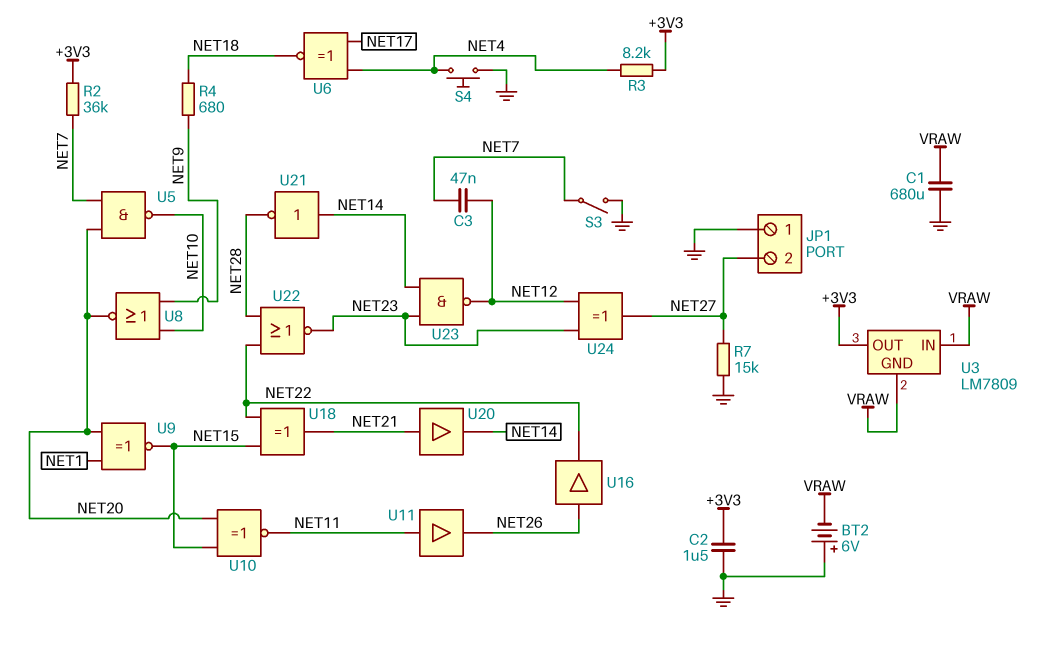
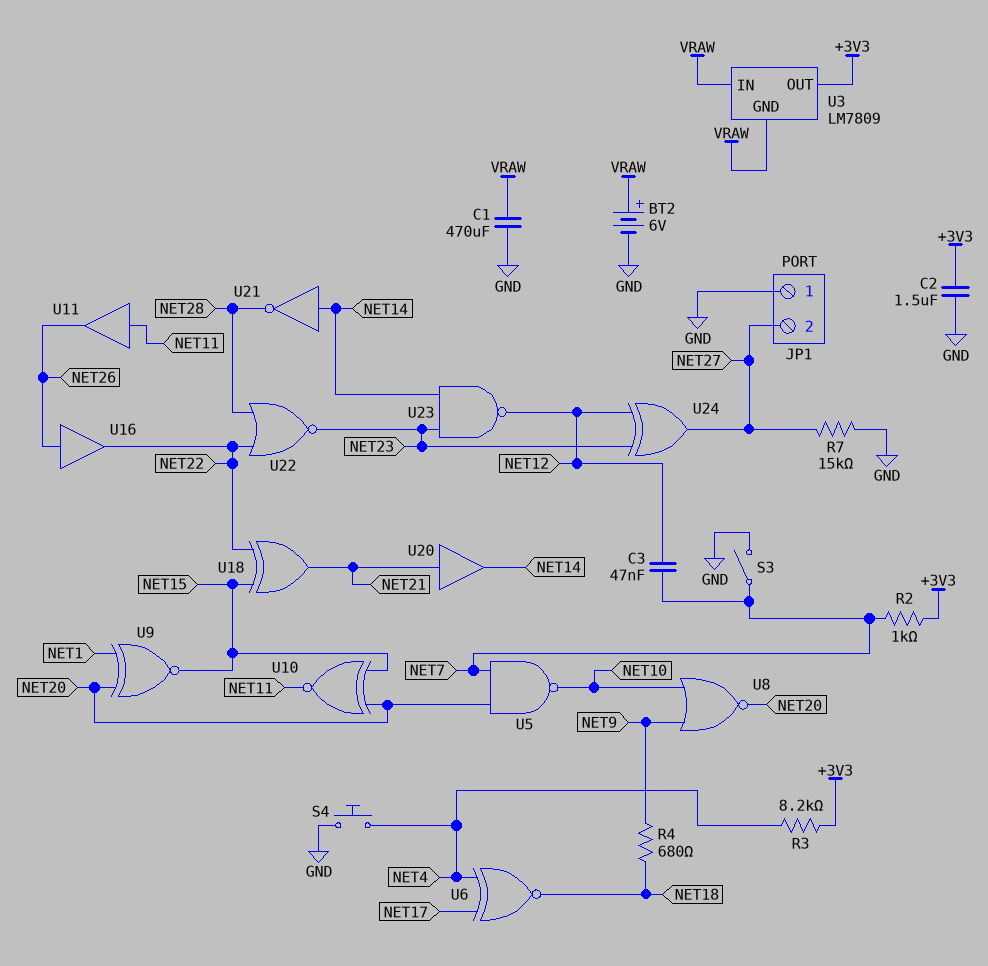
BT2: 6V (plus GND, minus VRAW) -> 6V (plus VRAW, minus GND)
C1: 680uF (GND, VRAW) -> 470uF (GND, VRAW)
R2: 36k (+3V3, NET7) -> 1k (+3V3, NET7)

